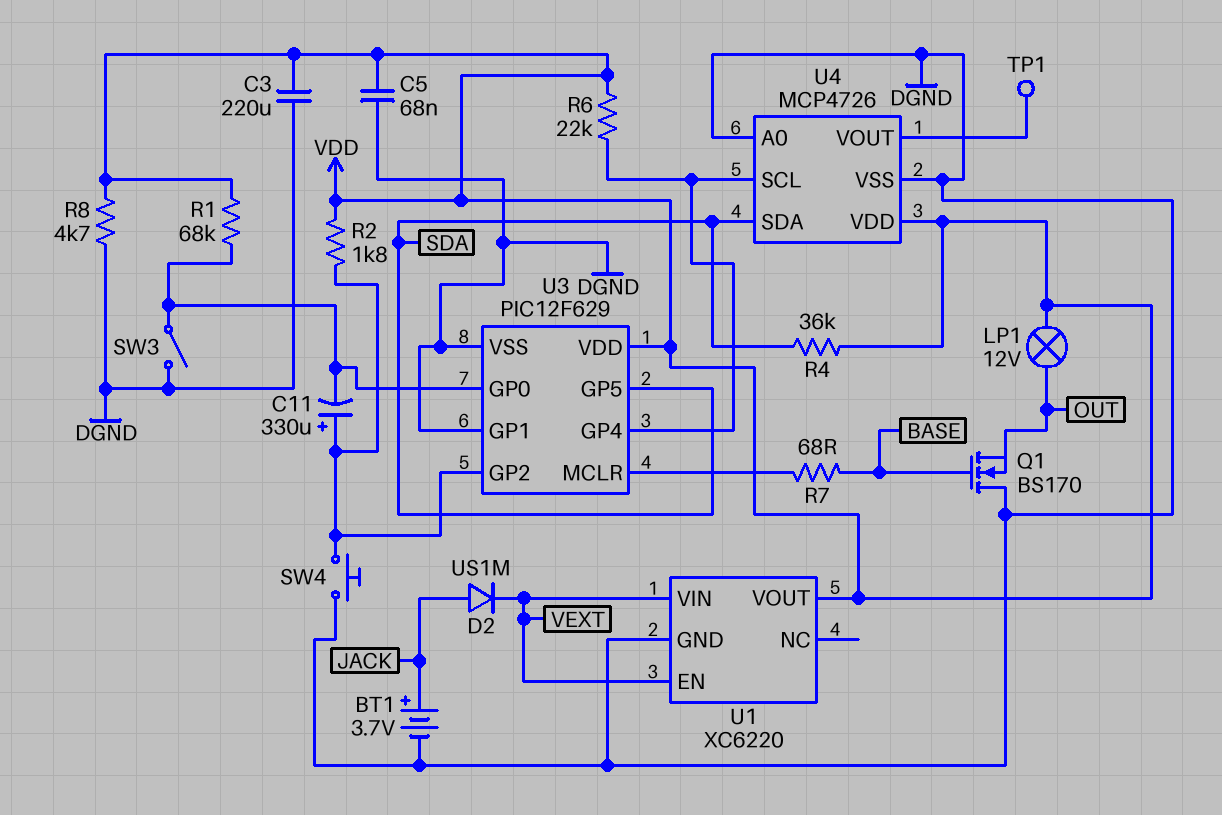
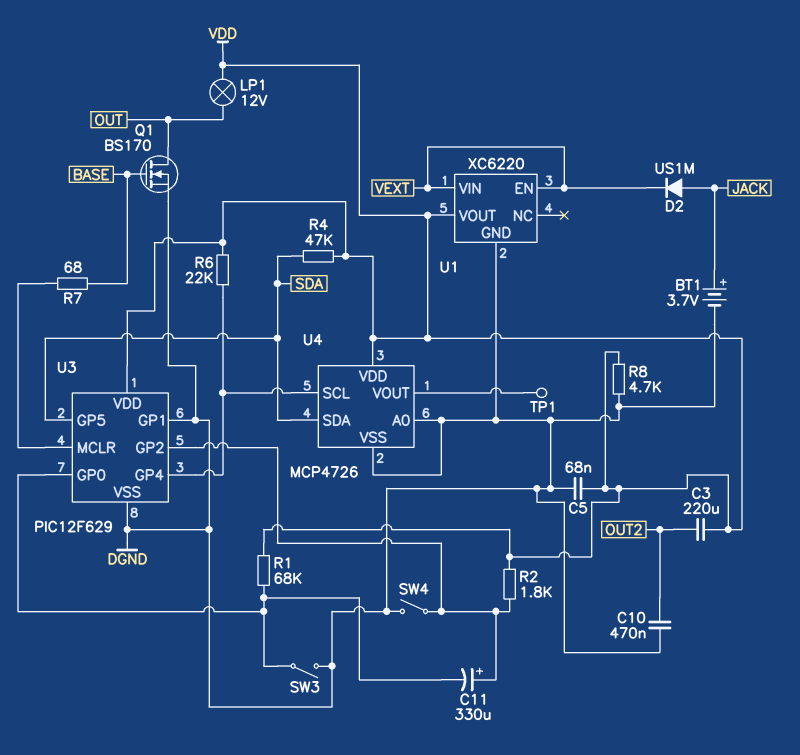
C3: 220uF (DGND, VDD) -> 220uF (OUT2, VDD)
C10: none -> 470nF (DGND, OUT2)
Q1: NMOS BS170 (G BASE, D DGND, S OUT) -> NMOS BS170 (G BASE, D OUT, S DGND)
R4: 36k (SDA, VDD) -> 47k (SDA, VDD)
SW4: button (DGND, U3/GP2) -> switch (DGND, U3/GP2)

